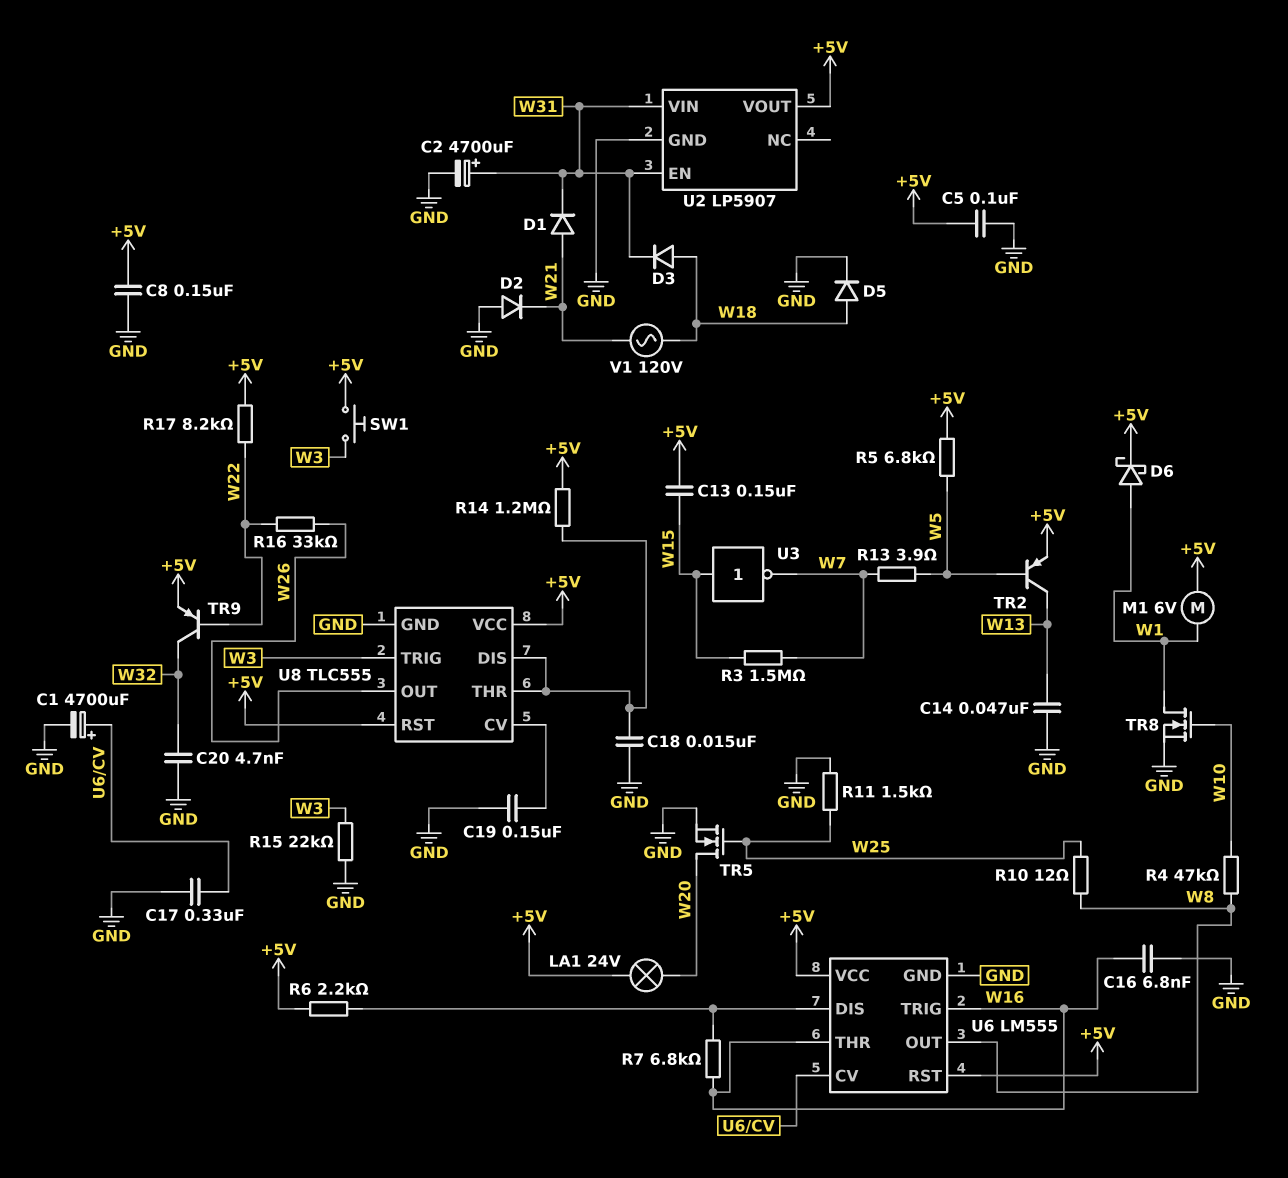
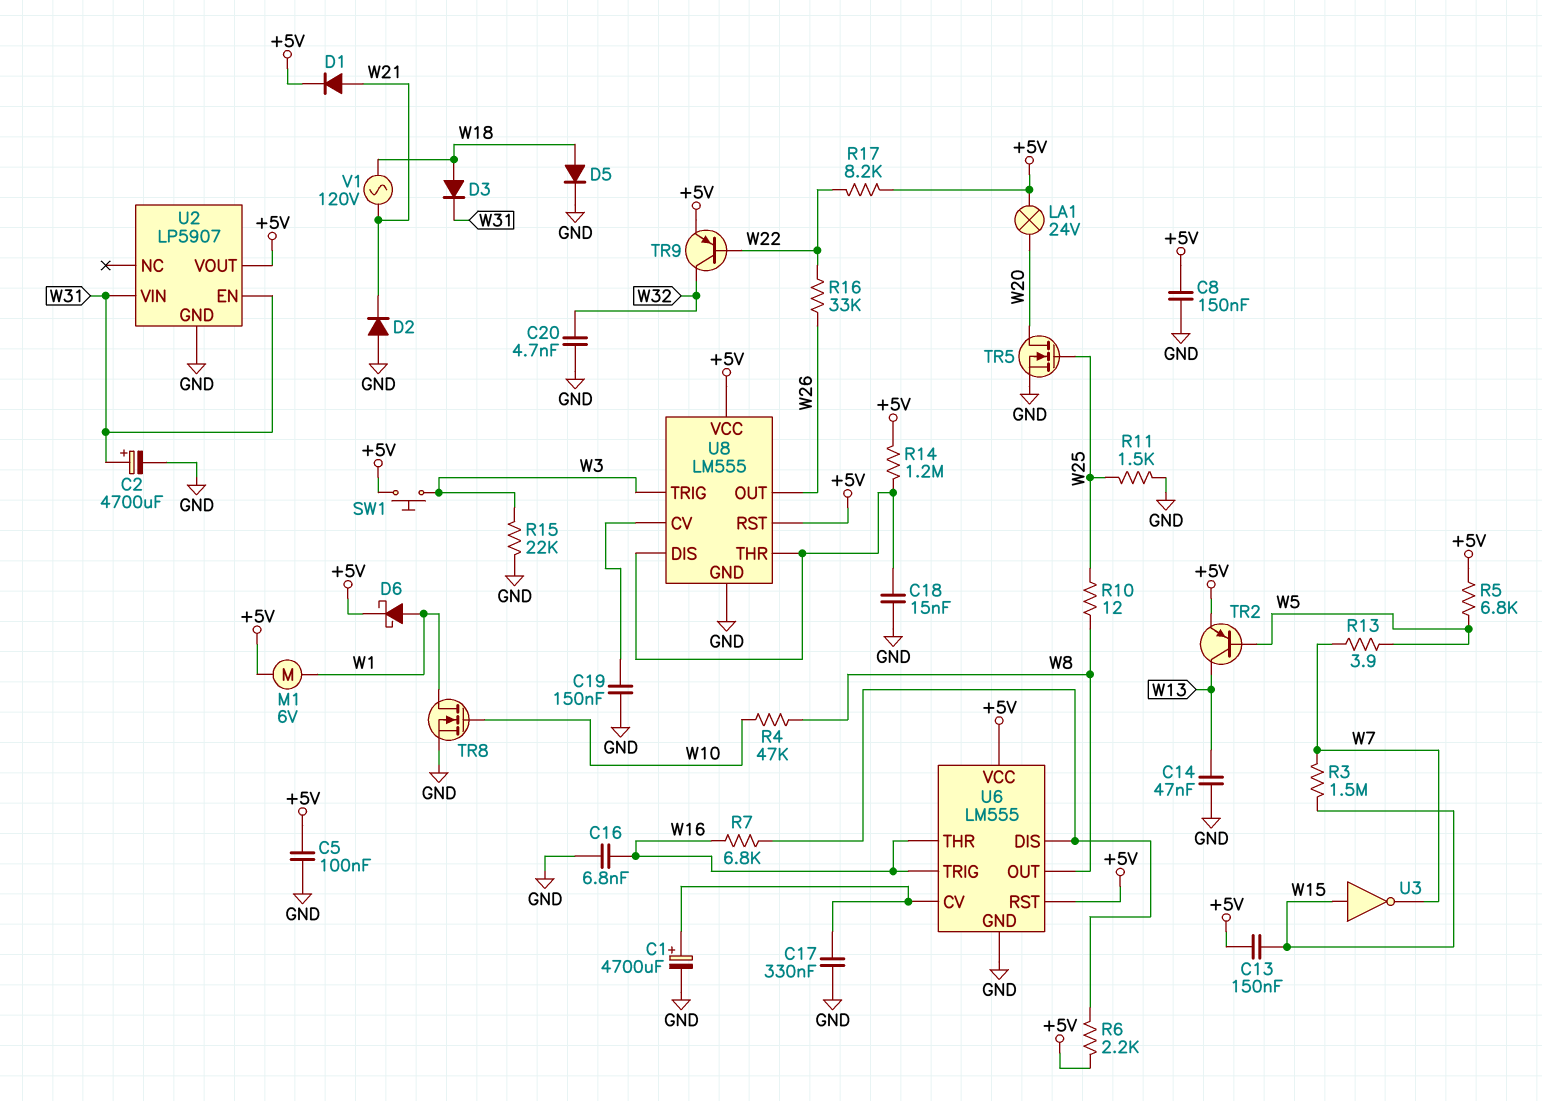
D1: diode (A W21, K W31) -> diode (A W21, K +5V)
U8: TLC555 -> LM555

